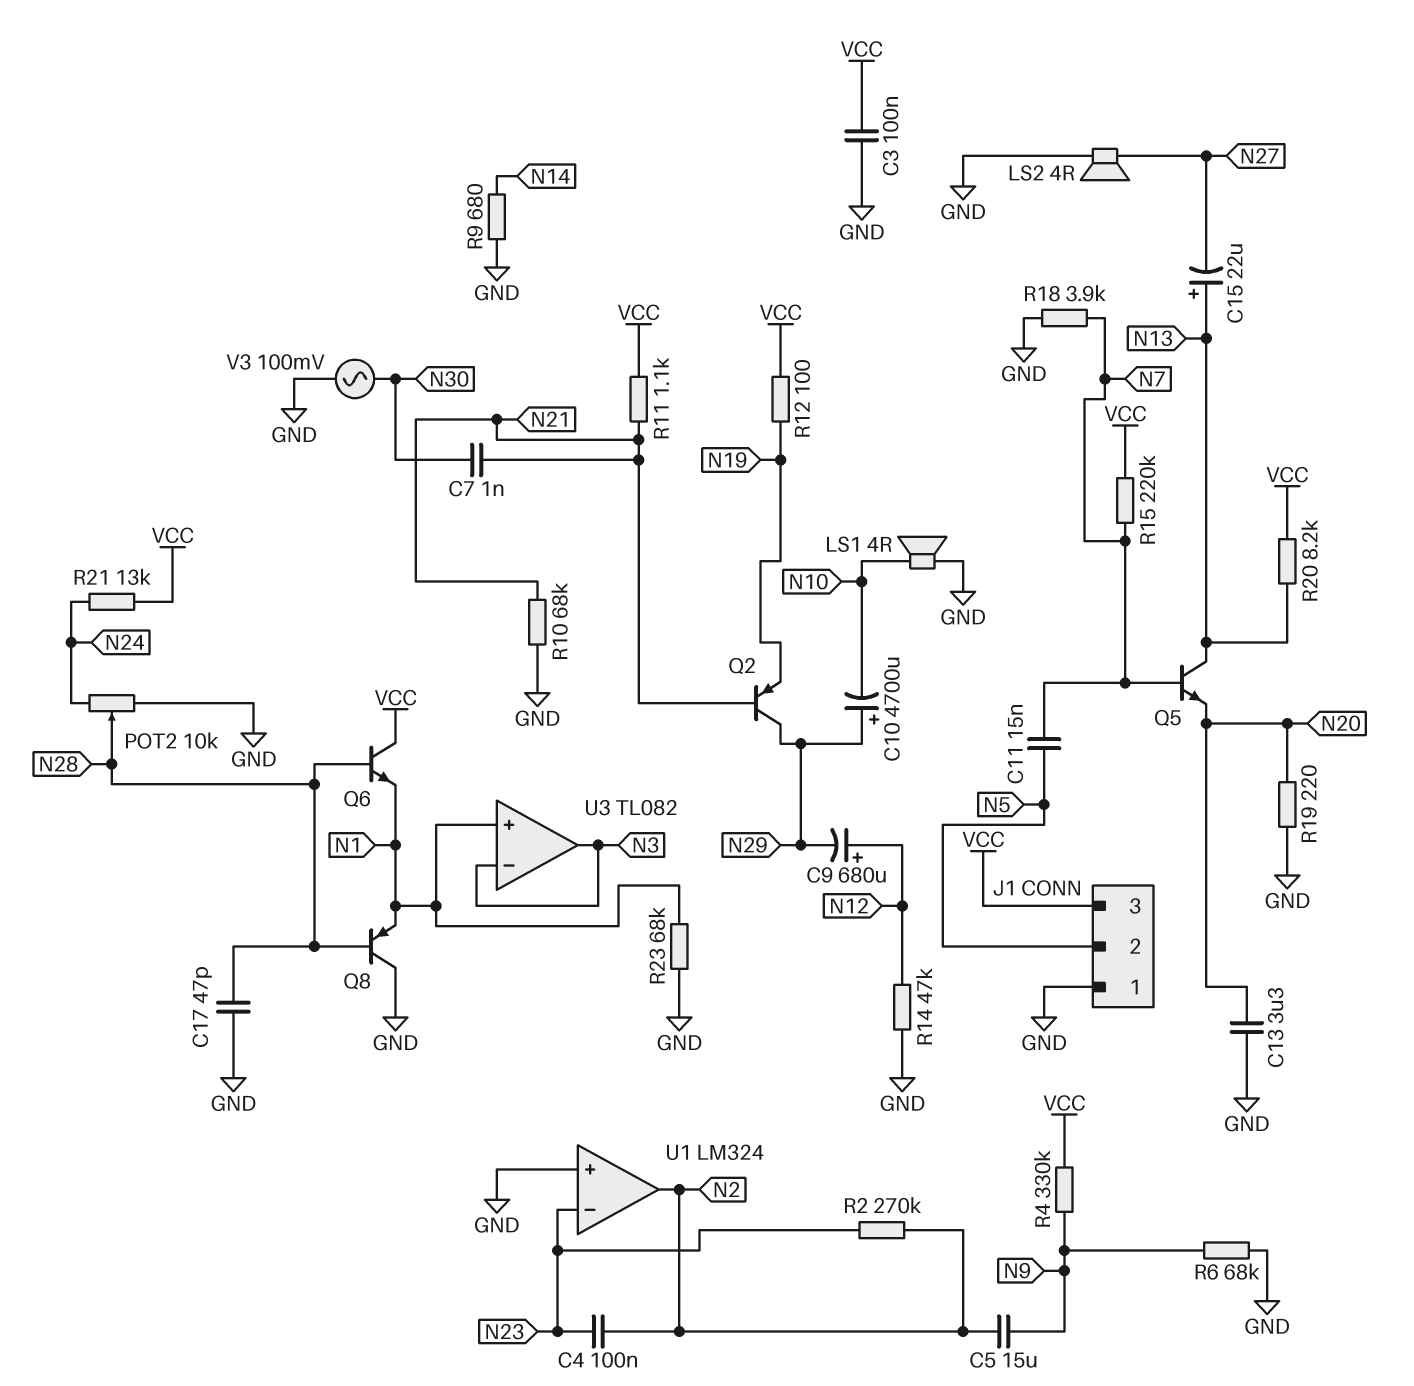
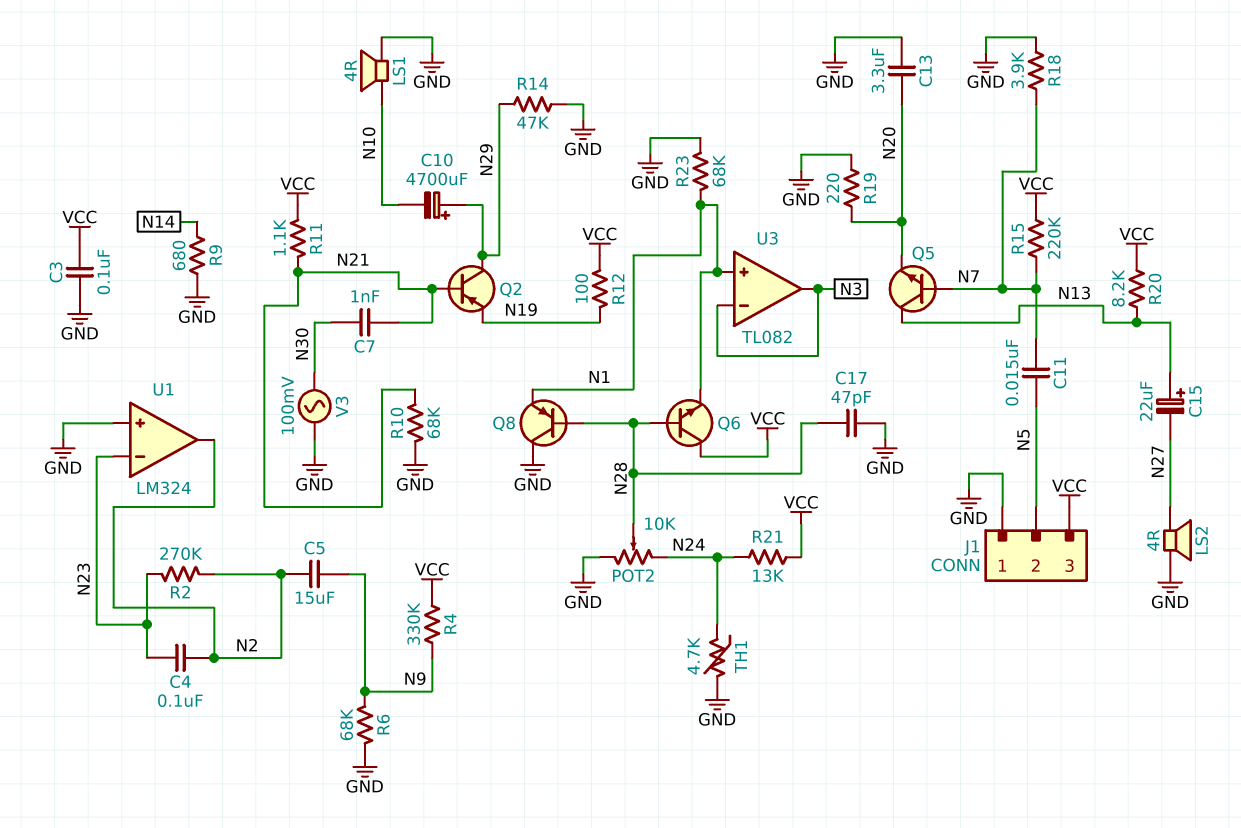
C9: 680uF (plus N12, minus N29) -> none
R14: 47k (GND, N12) -> 47k (GND, N29)
TH1: none -> 4.7k (GND, N24)

